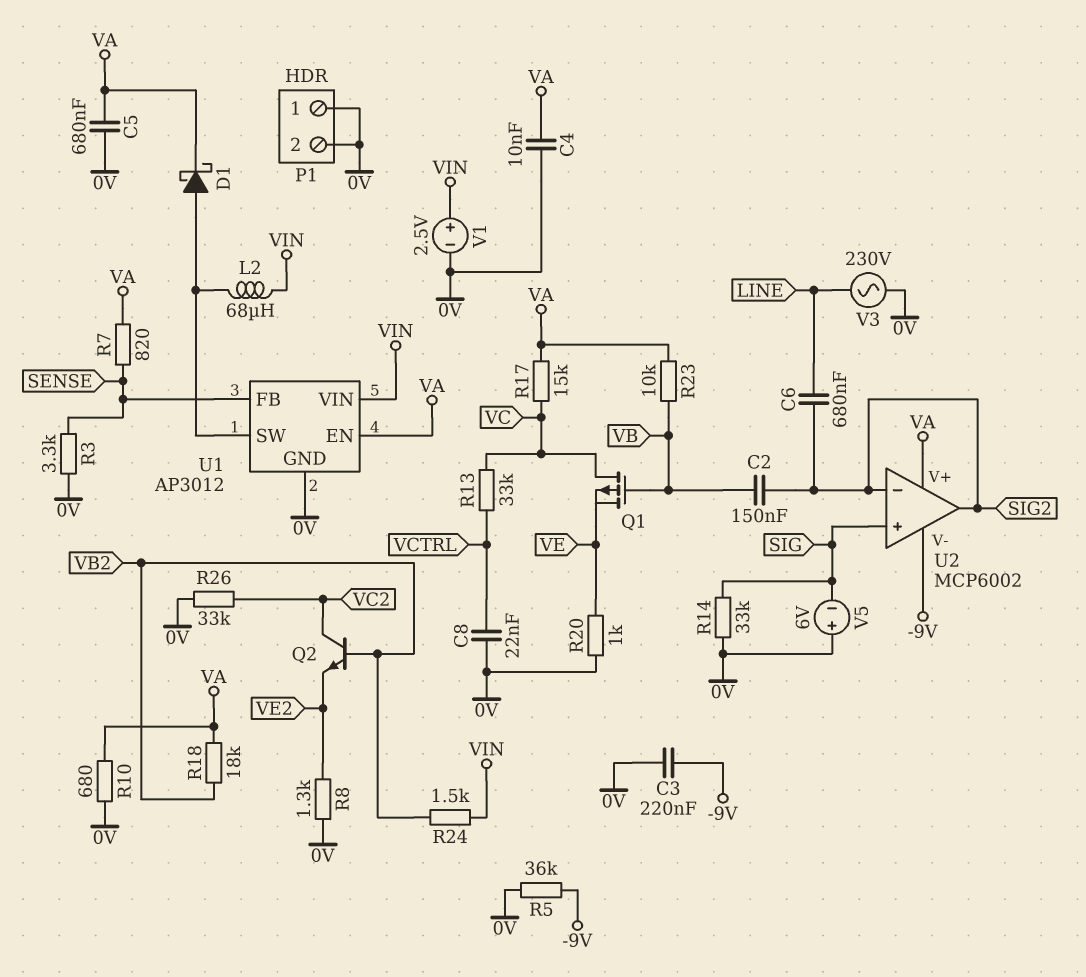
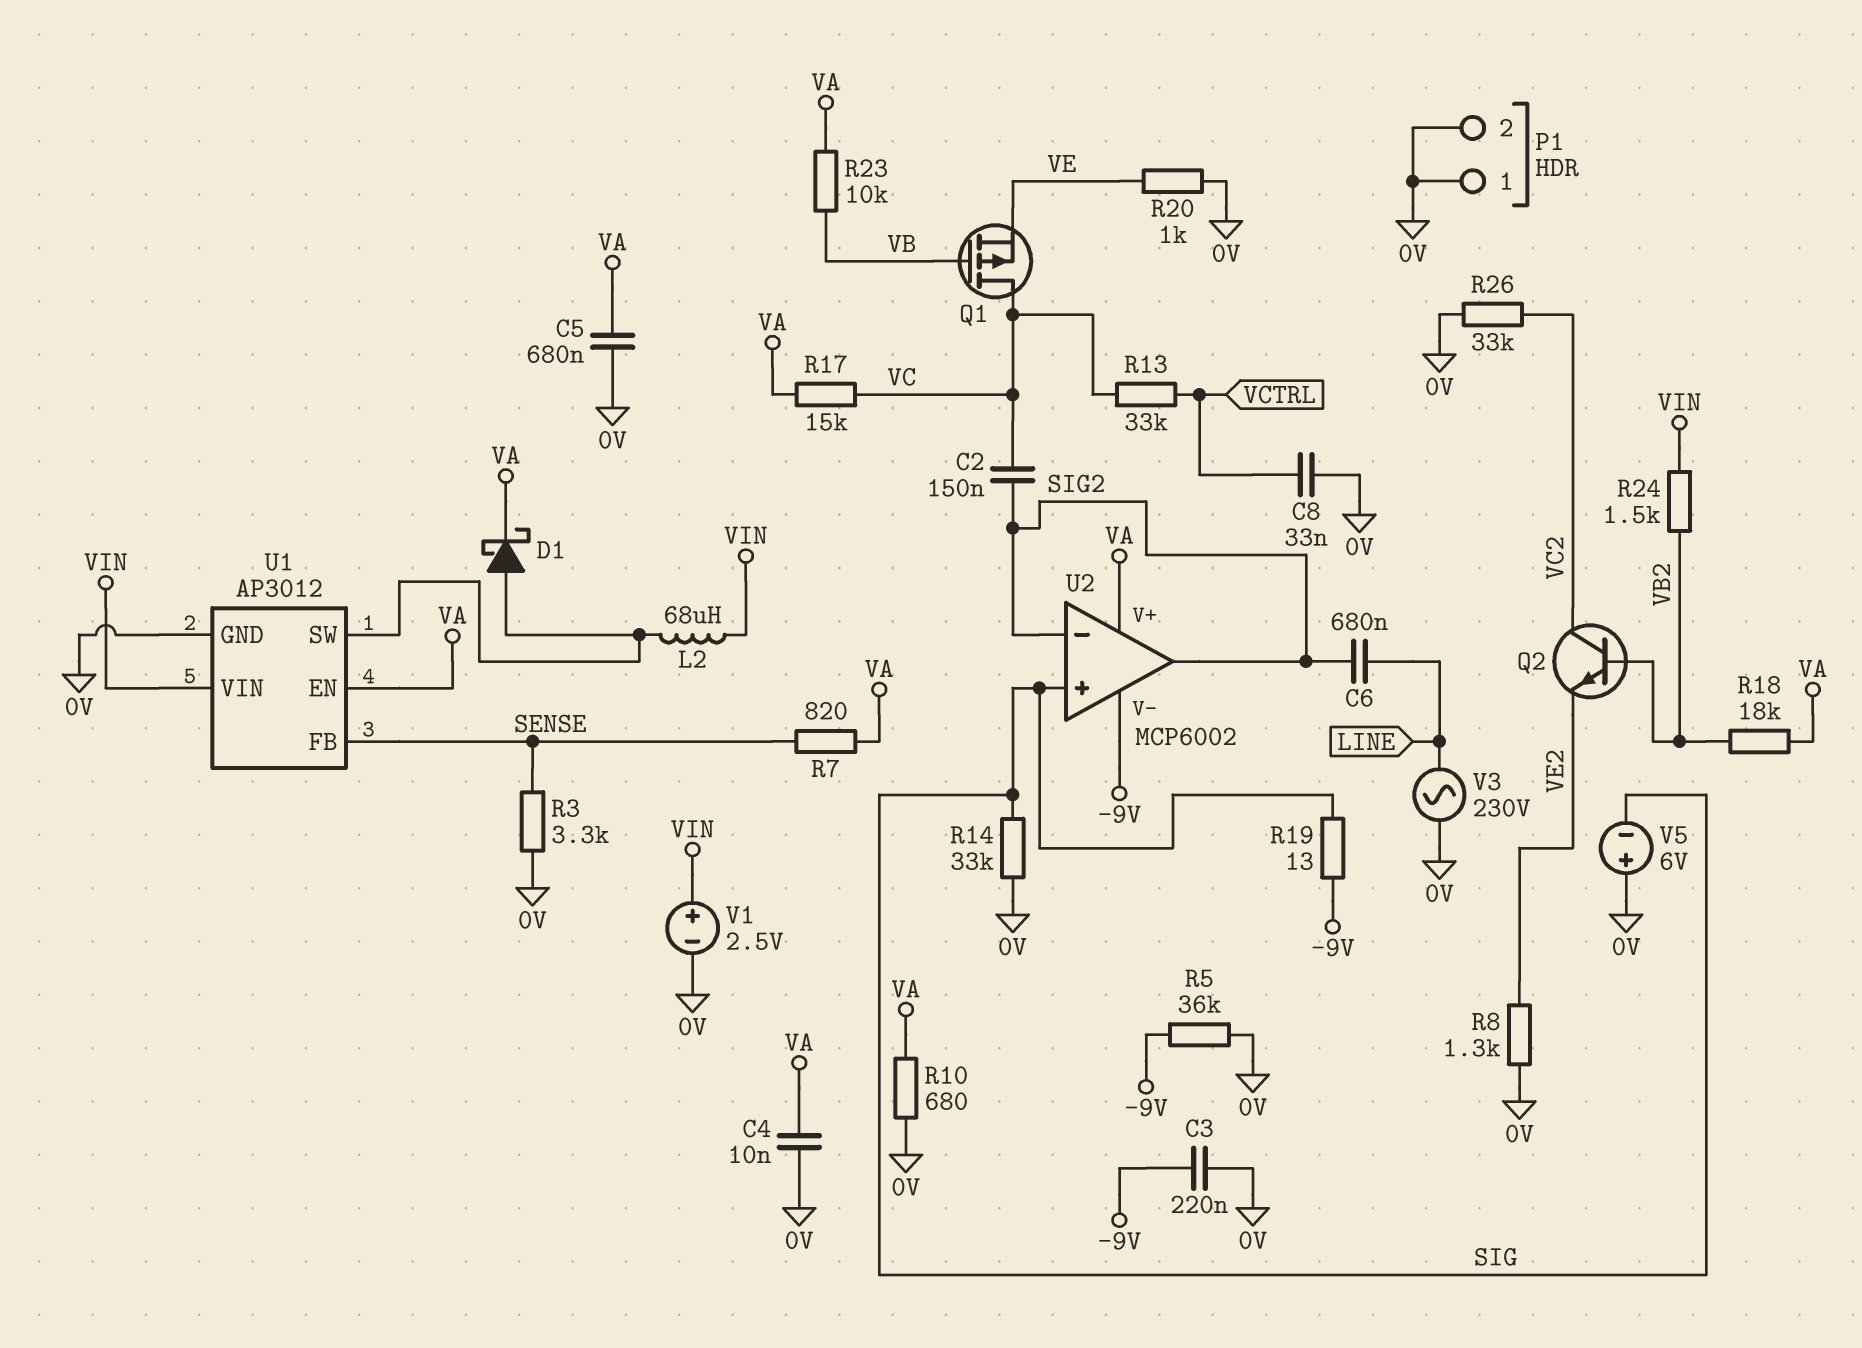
C2: 150nF (SIG2, VB) -> 150nF (SIG2, VC)
C8: 22nF (0V, VCTRL) -> 33nF (0V, VCTRL)
R19: none -> 13 (-9V, SIG)

